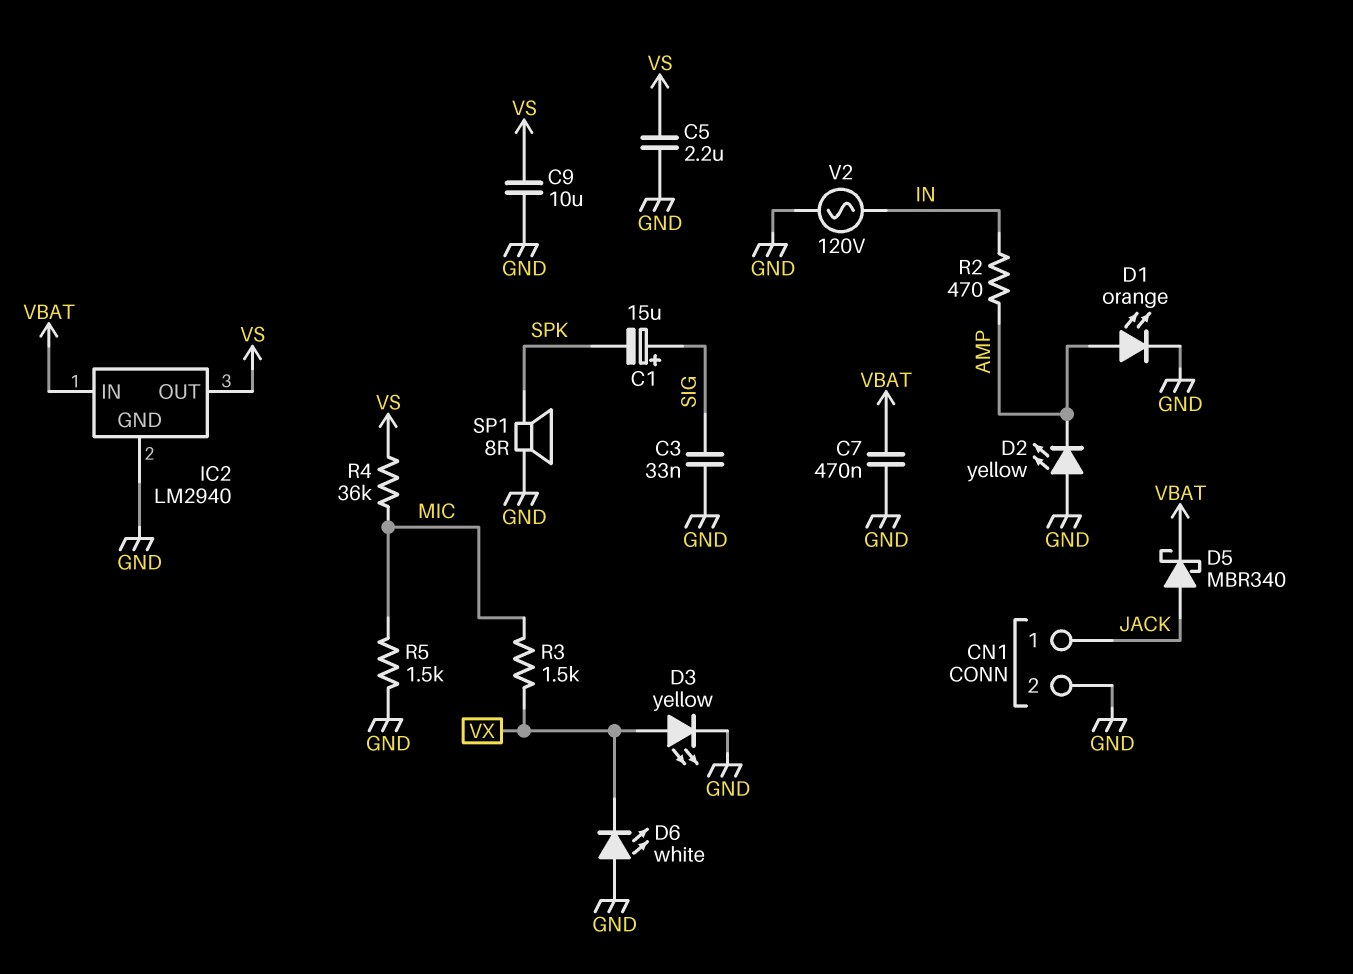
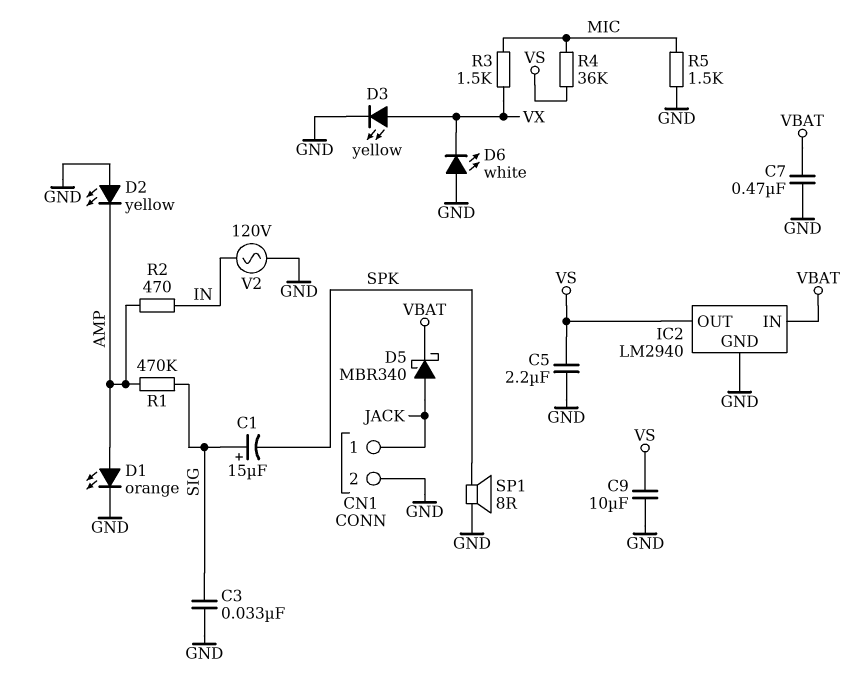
R1: none -> 470k (AMP, SIG)

